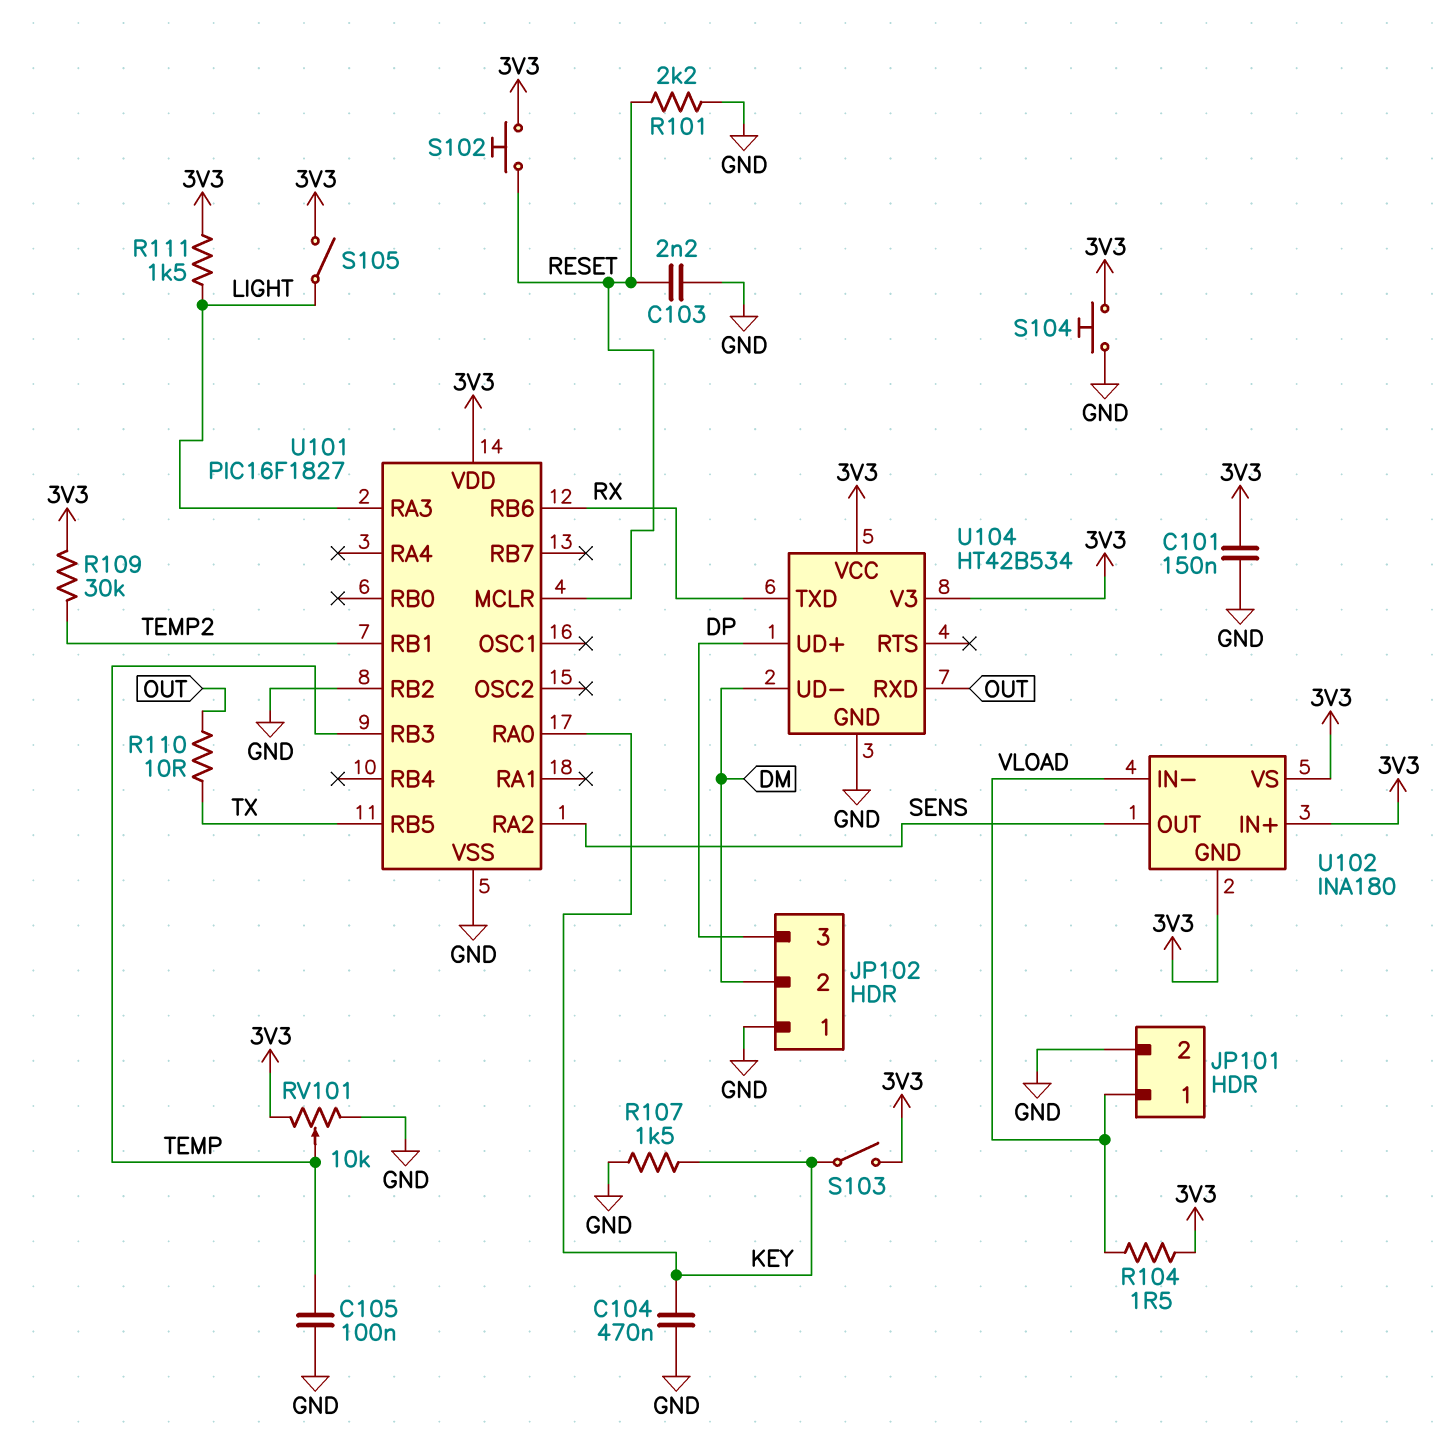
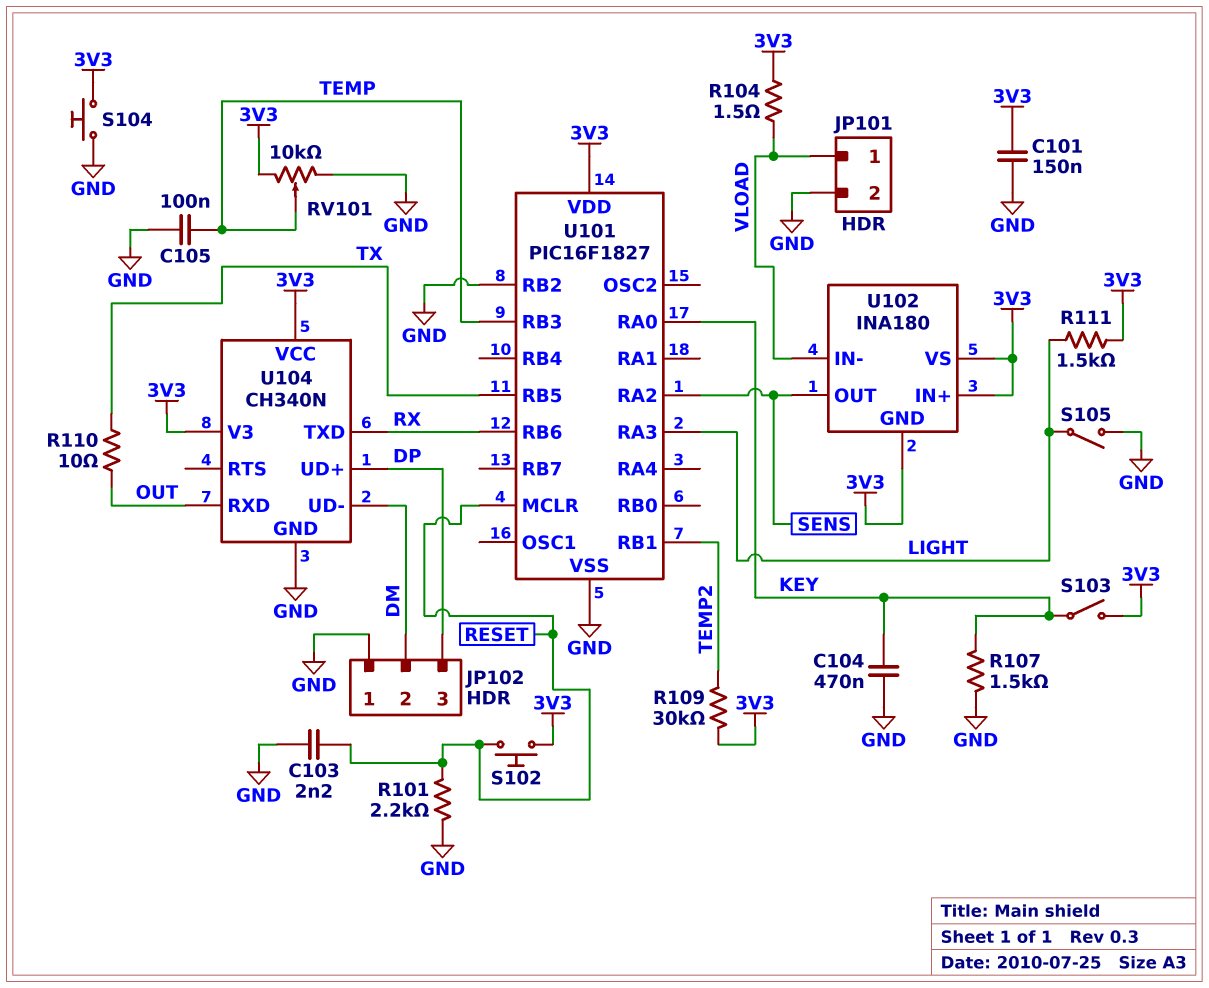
S105: switch (3V3, LIGHT) -> switch (GND, LIGHT)
U104: HT42B534 -> CH340N

